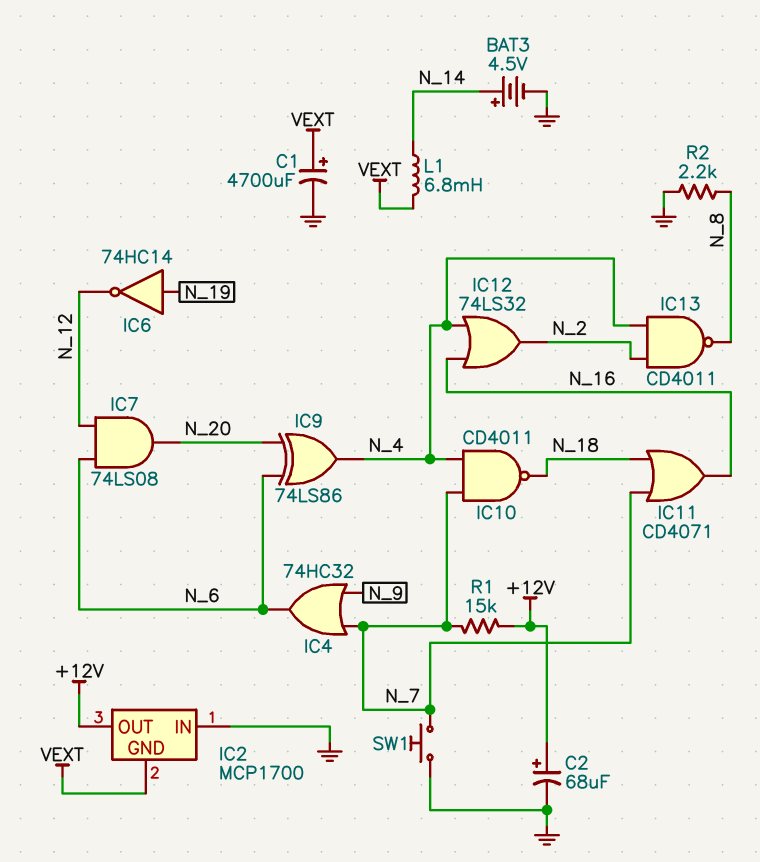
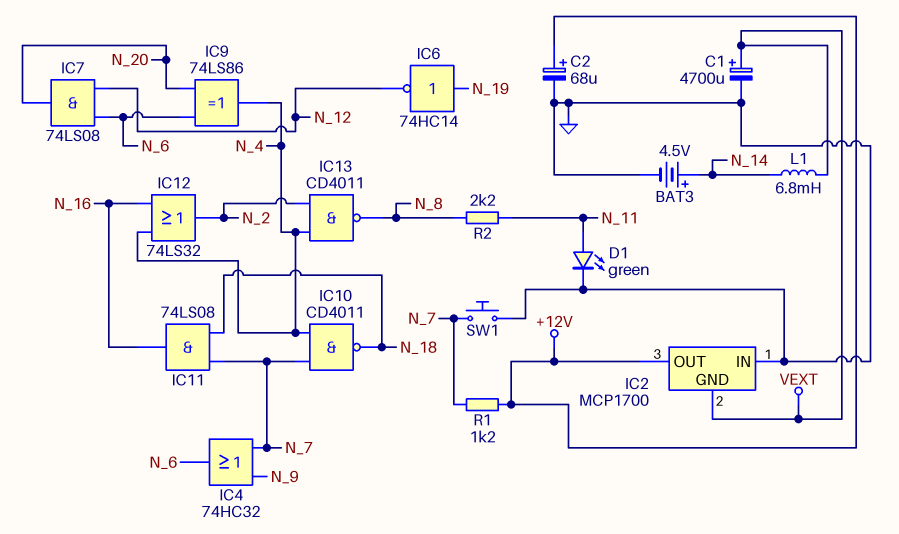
D1: none -> LED green (A N_11, K GND)
IC11: OR CD4071 (in N_7, in N_18, out N_16) -> AND 74LS08 (in N_7, in N_18, out N_16)
R1: 15k (+12V, N_7) -> 1.2k (+12V, N_7)
R2: 2.2k (GND, N_8) -> 2.2k (N_8, N_11)

